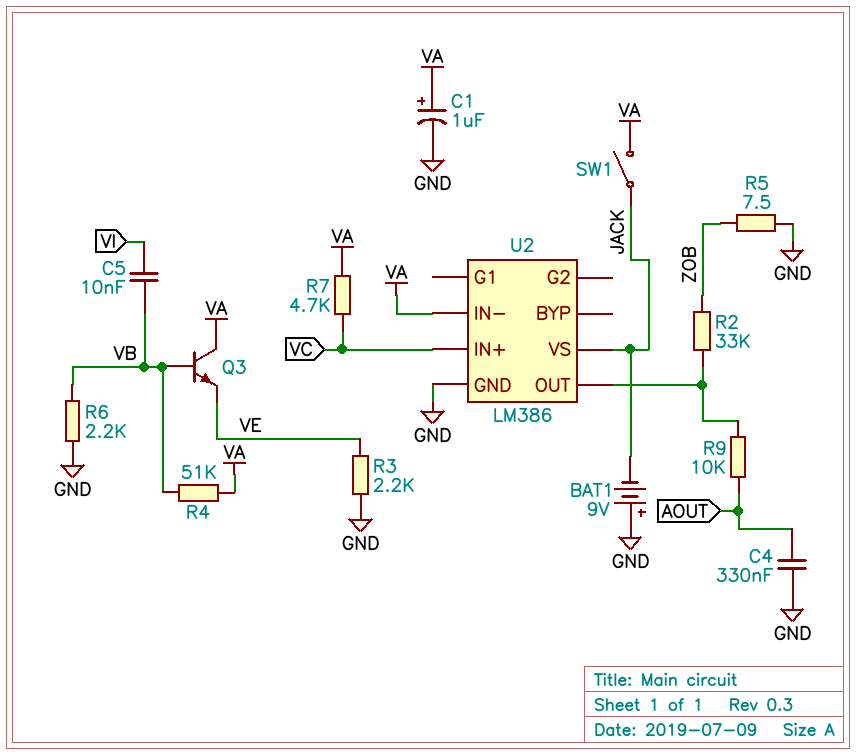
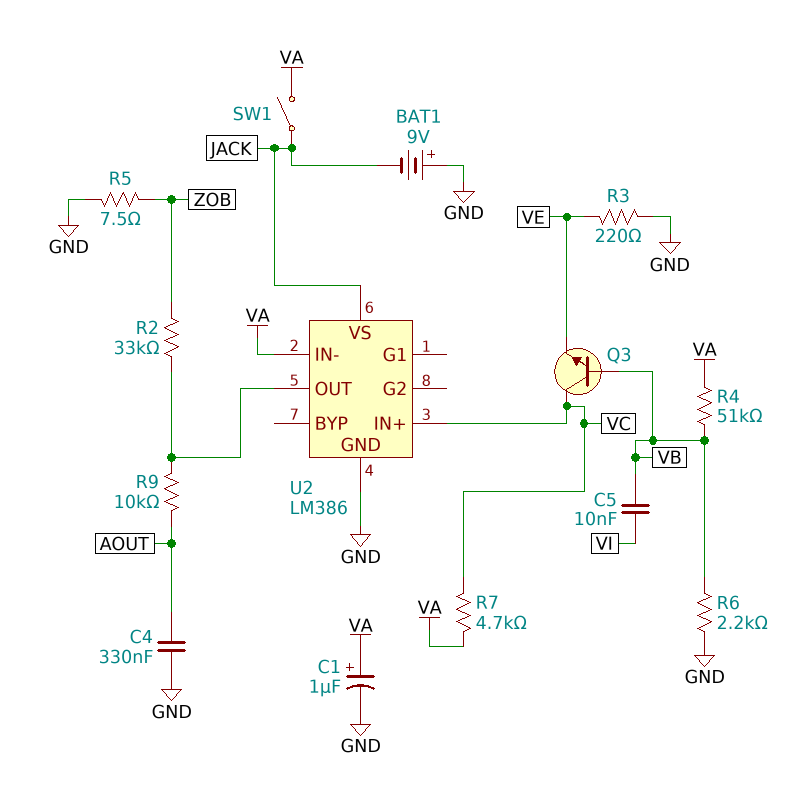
Q3: NPN (B VB, C VA, E VE) -> NPN (B VB, C VC, E VE)
R3: 2.2k (GND, VE) -> 220 (GND, VE)

